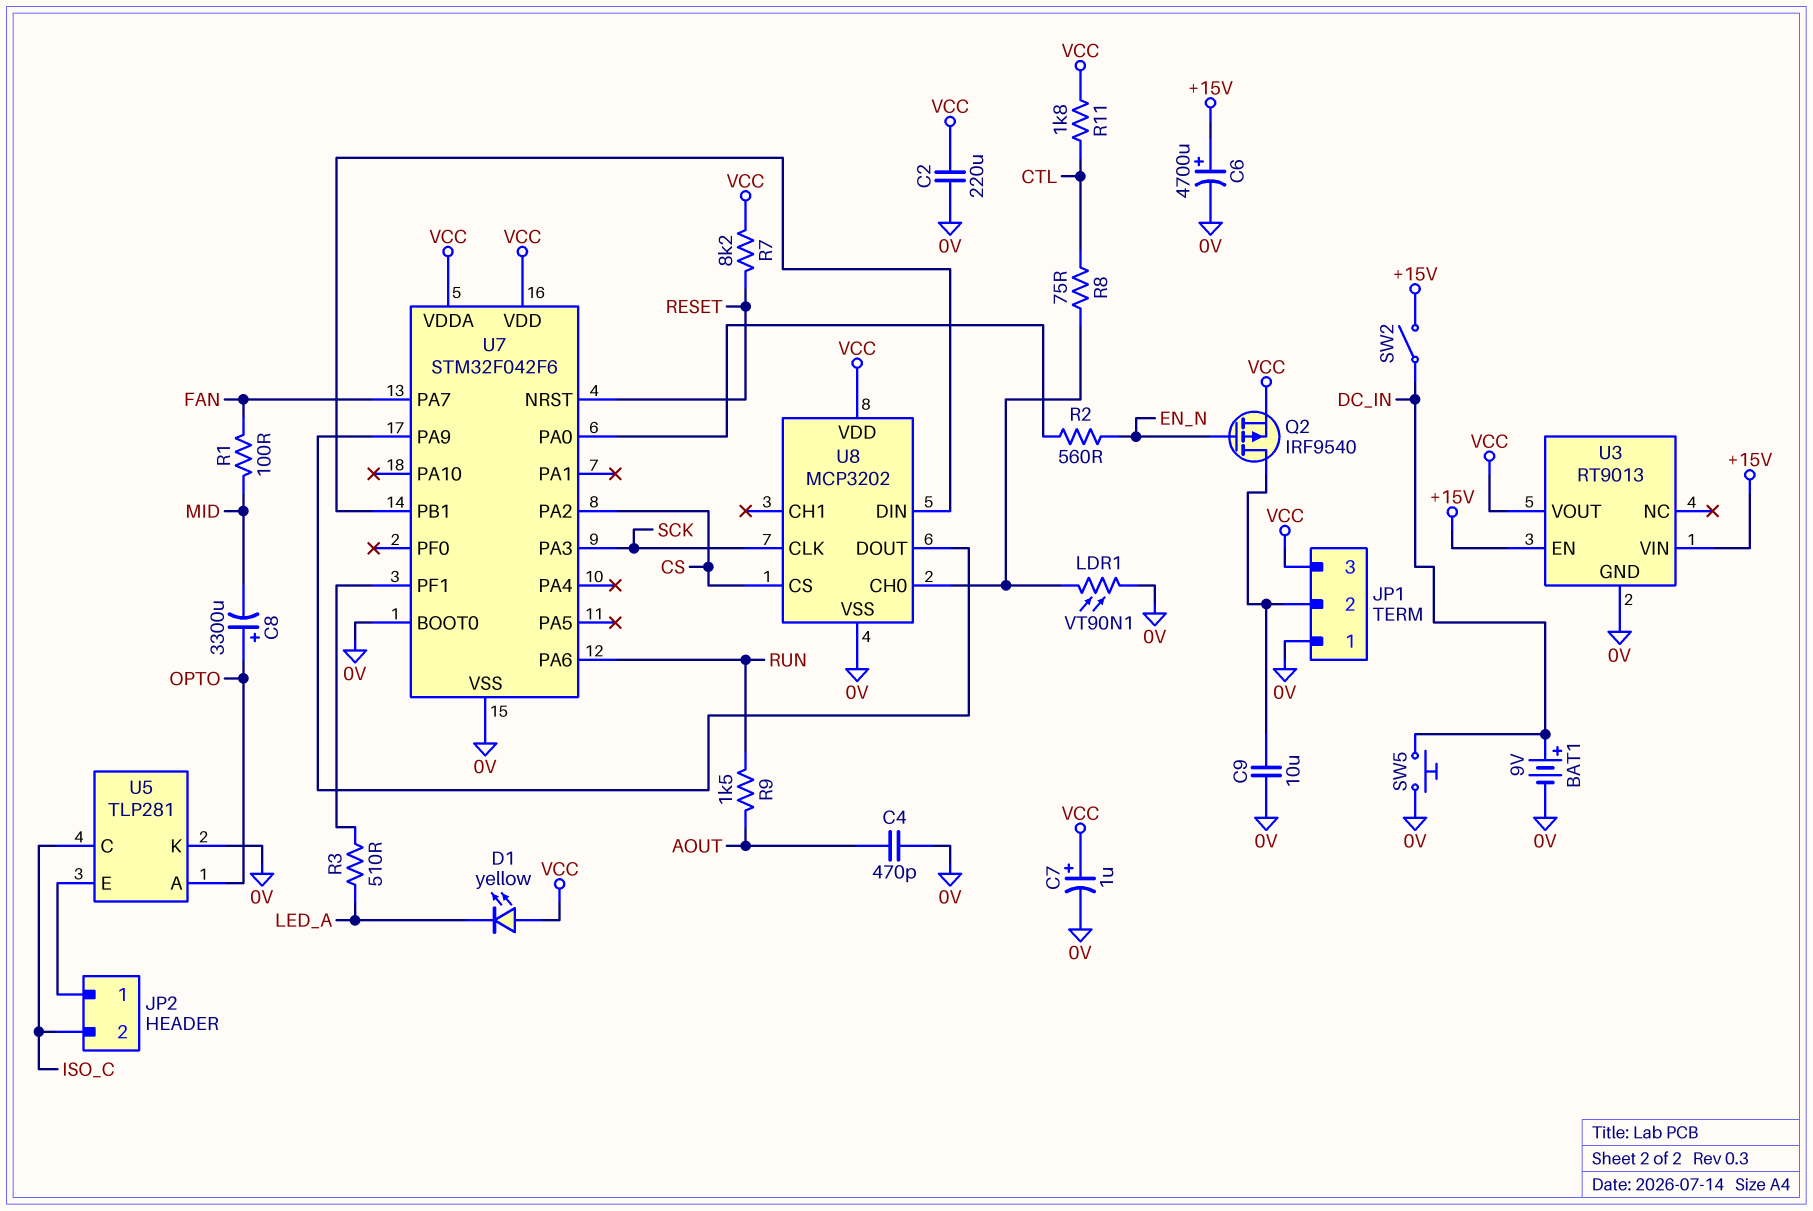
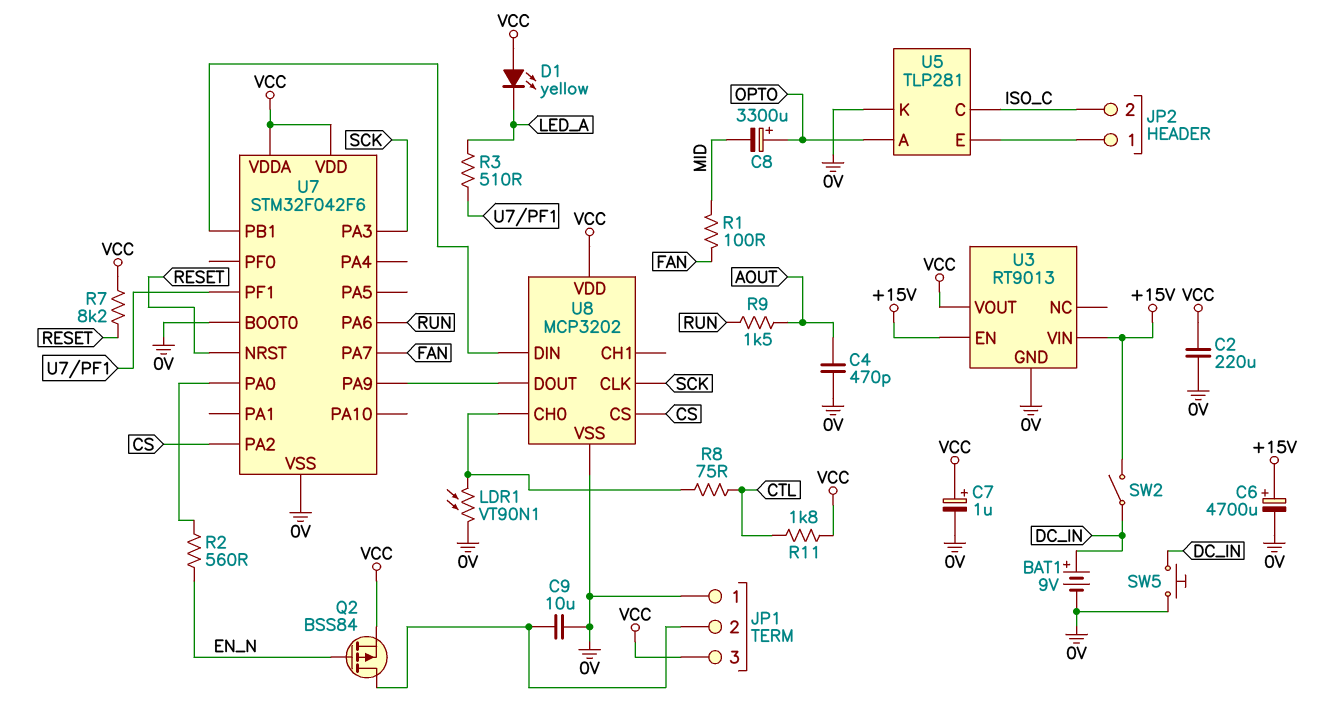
Q2: PMOS IRF9540 (G EN_N, D JP1/2, S VCC) -> PMOS BSS84 (G EN_N, D JP1/2, S VCC)

